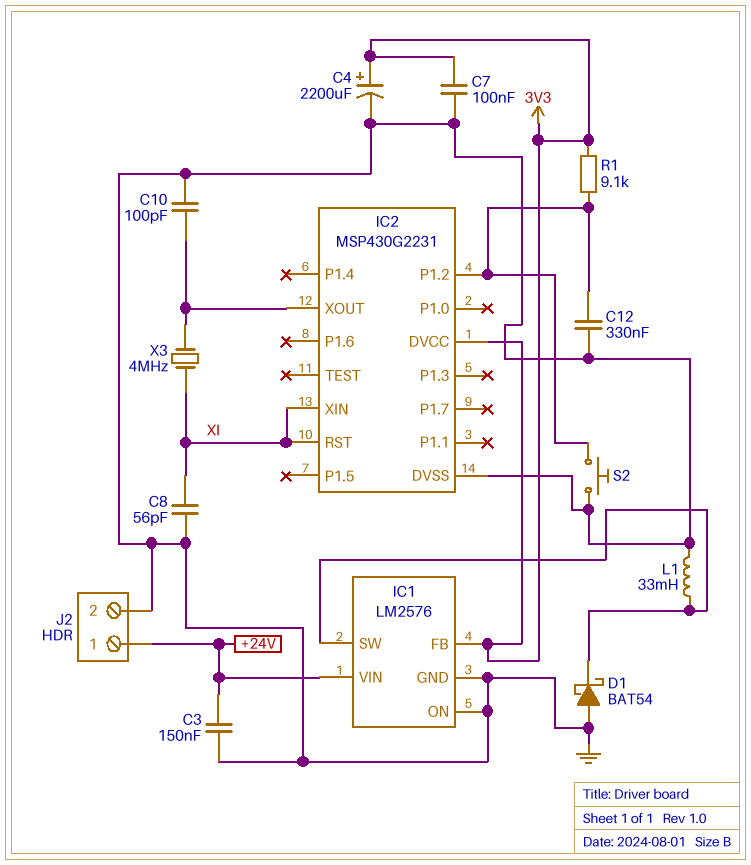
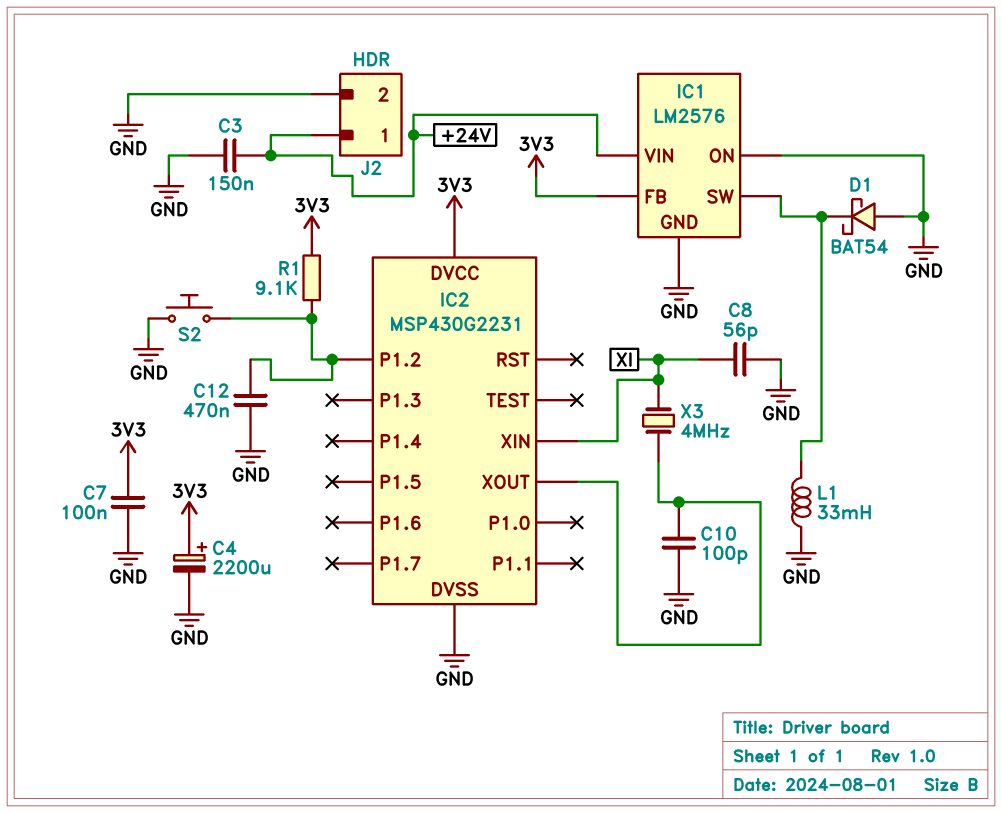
C12: 330nF (GND, IC2/P1.2) -> 470nF (GND, IC2/P1.2)
IC2 pin RST: XI -> none

